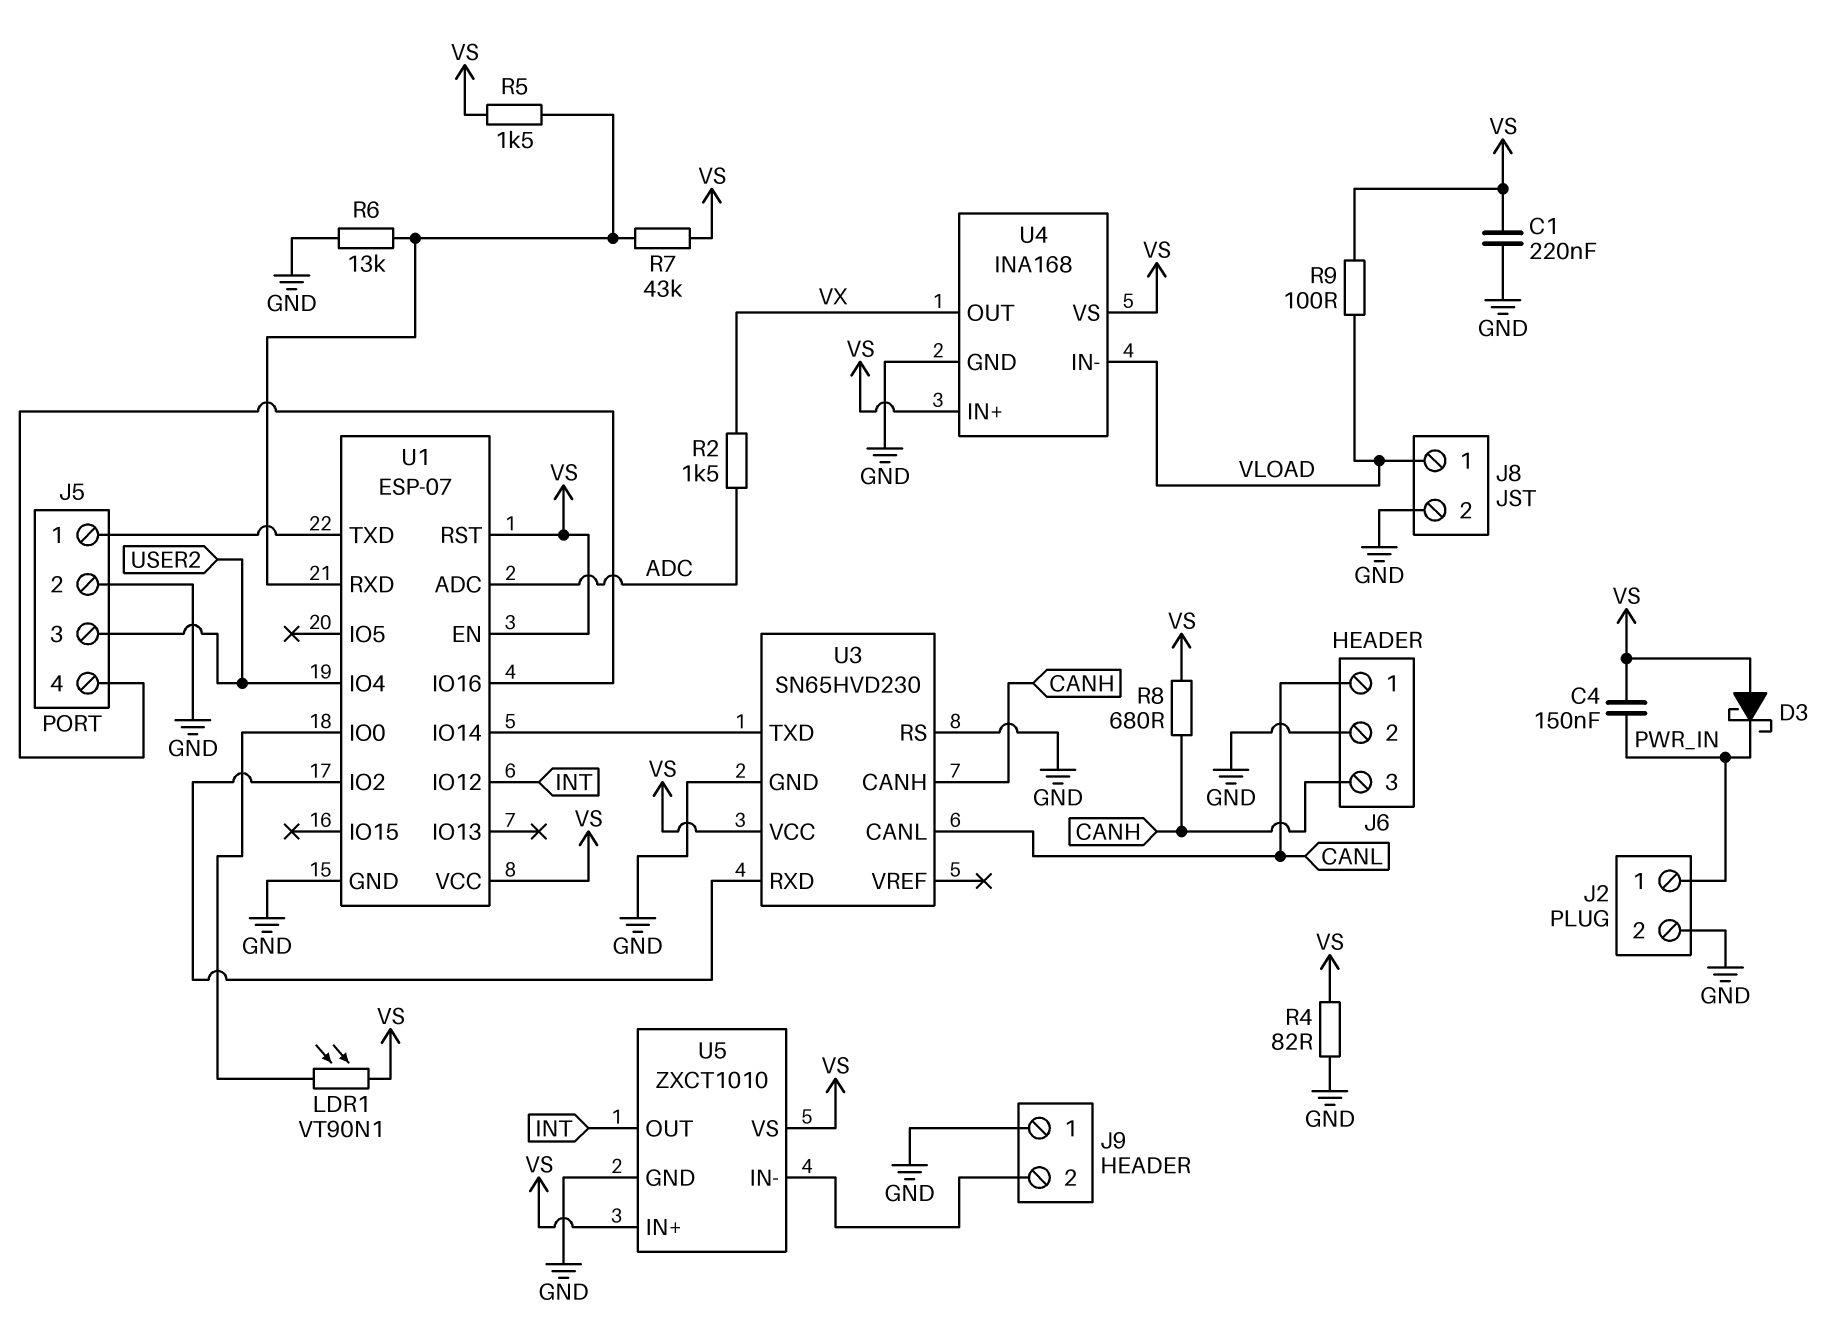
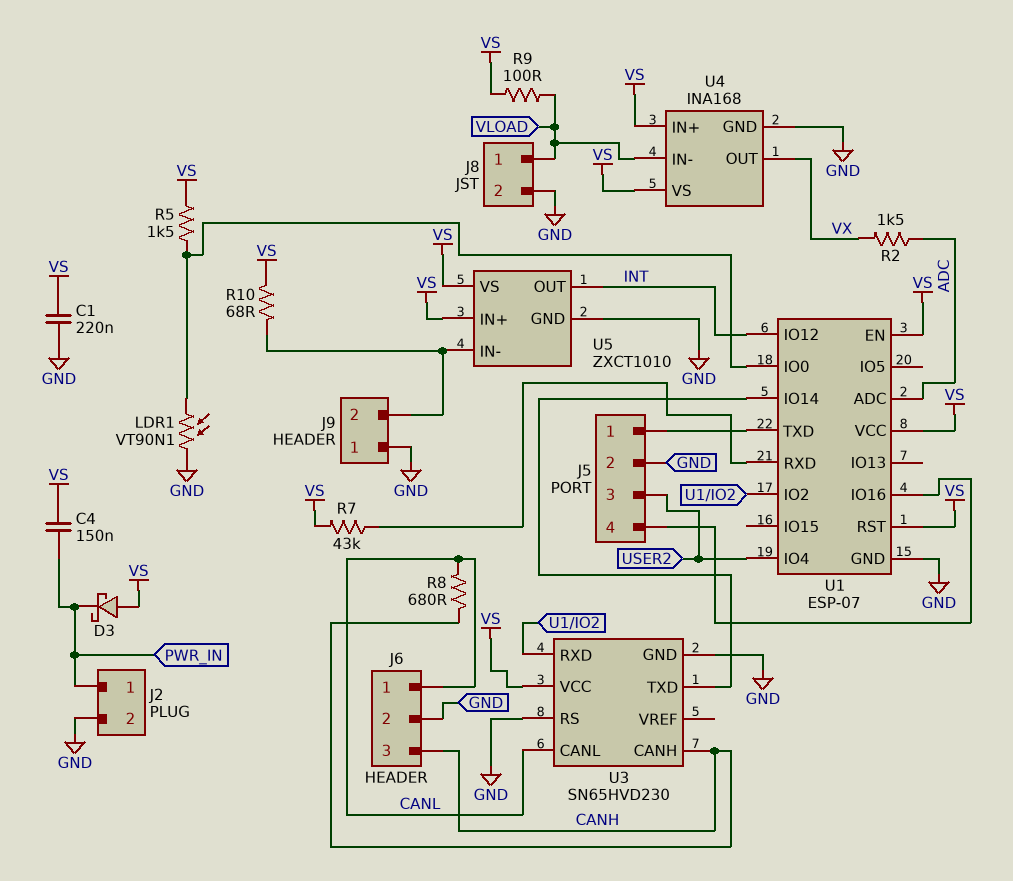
LDR1: VT90N1 (U1/IO0, VS) -> VT90N1 (GND, U1/IO0)
R4: 82 (GND, VS) -> none
R5: 1.5k (U1/RXD, VS) -> 1.5k (U1/IO0, VS)
R6: 13k (GND, U1/RXD) -> none
R8: 680 (CANH, VS) -> 680 (CANH, CANL)
R10: none -> 68 (J9/2, VS)

